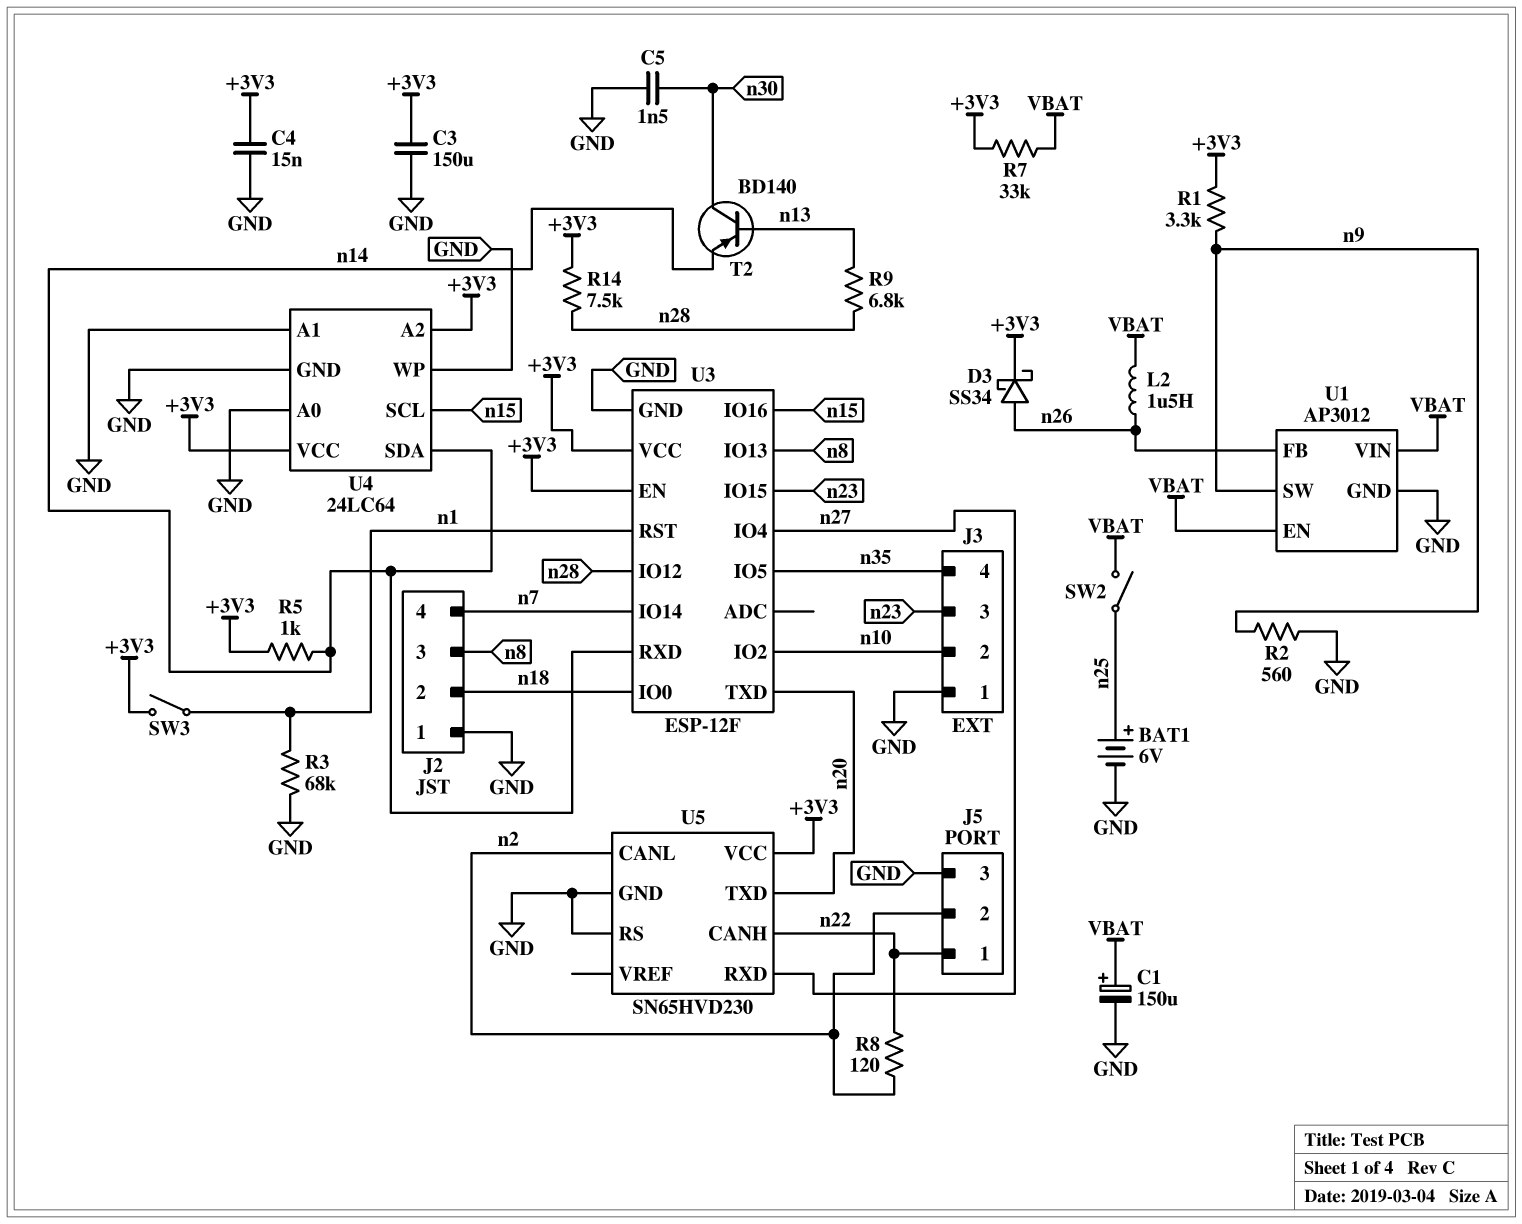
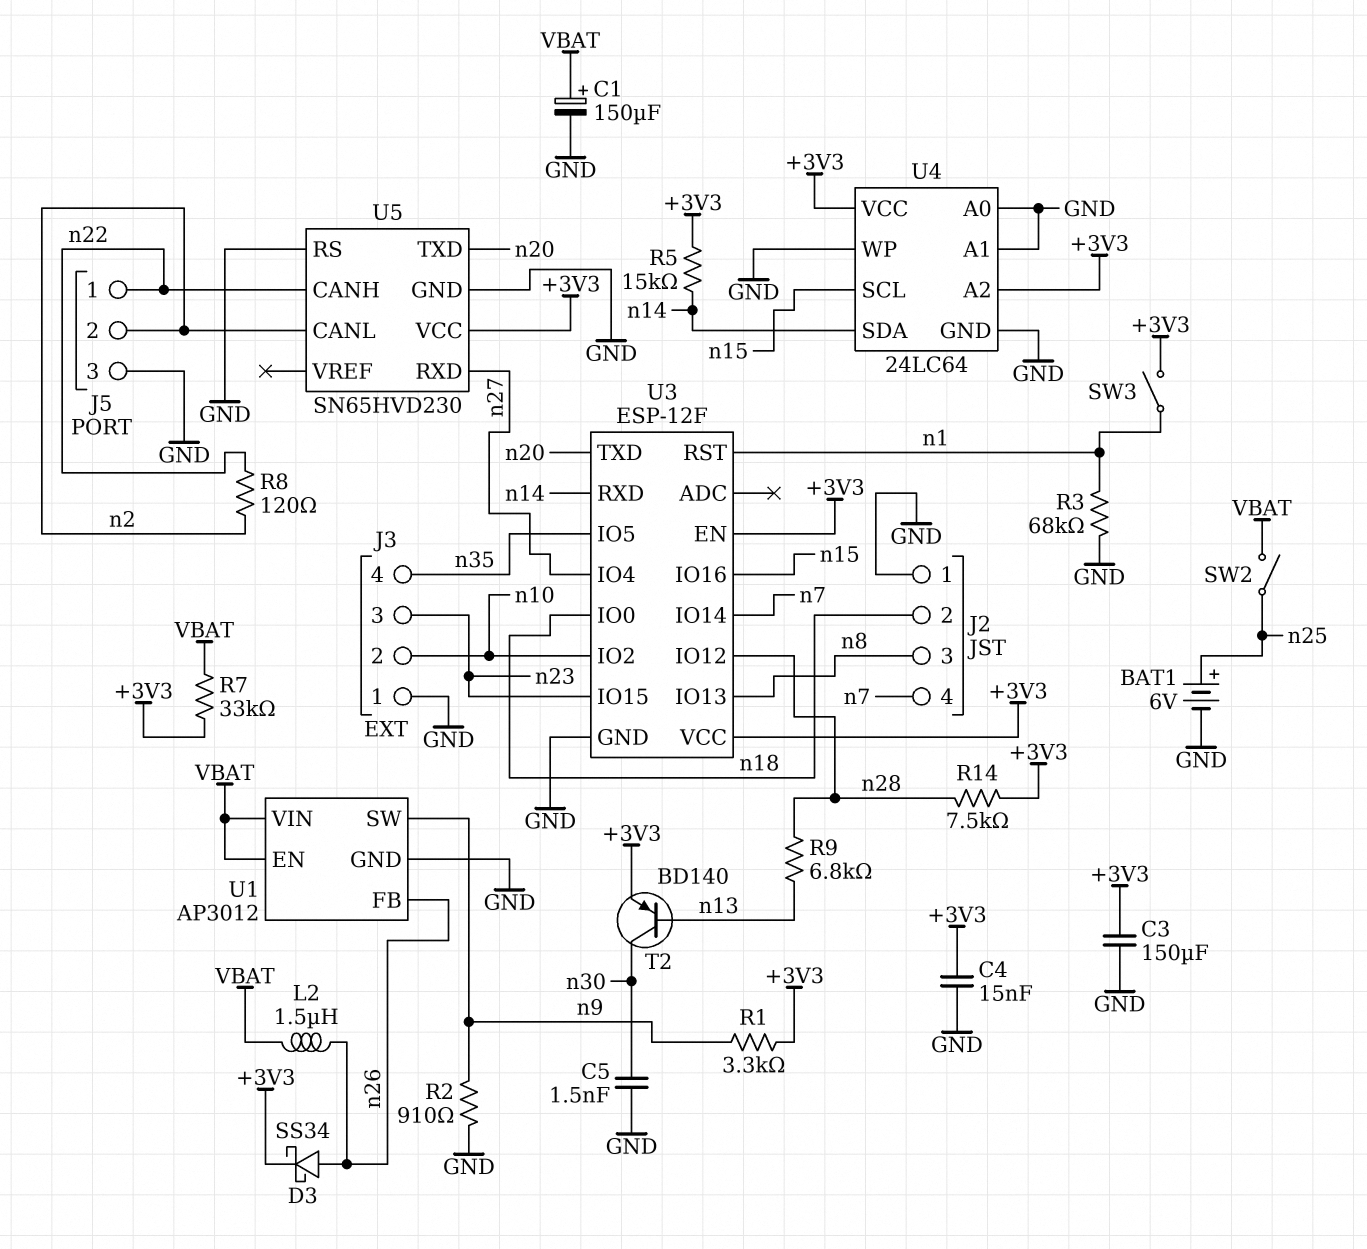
R2: 560 (GND, n9) -> 910 (GND, n9)
R5: 1k (+3V3, n14) -> 15k (+3V3, n14)
T2: PNP BD140 (B n13, C n30, E n14) -> PNP BD140 (B n13, C n30, E +3V3)

